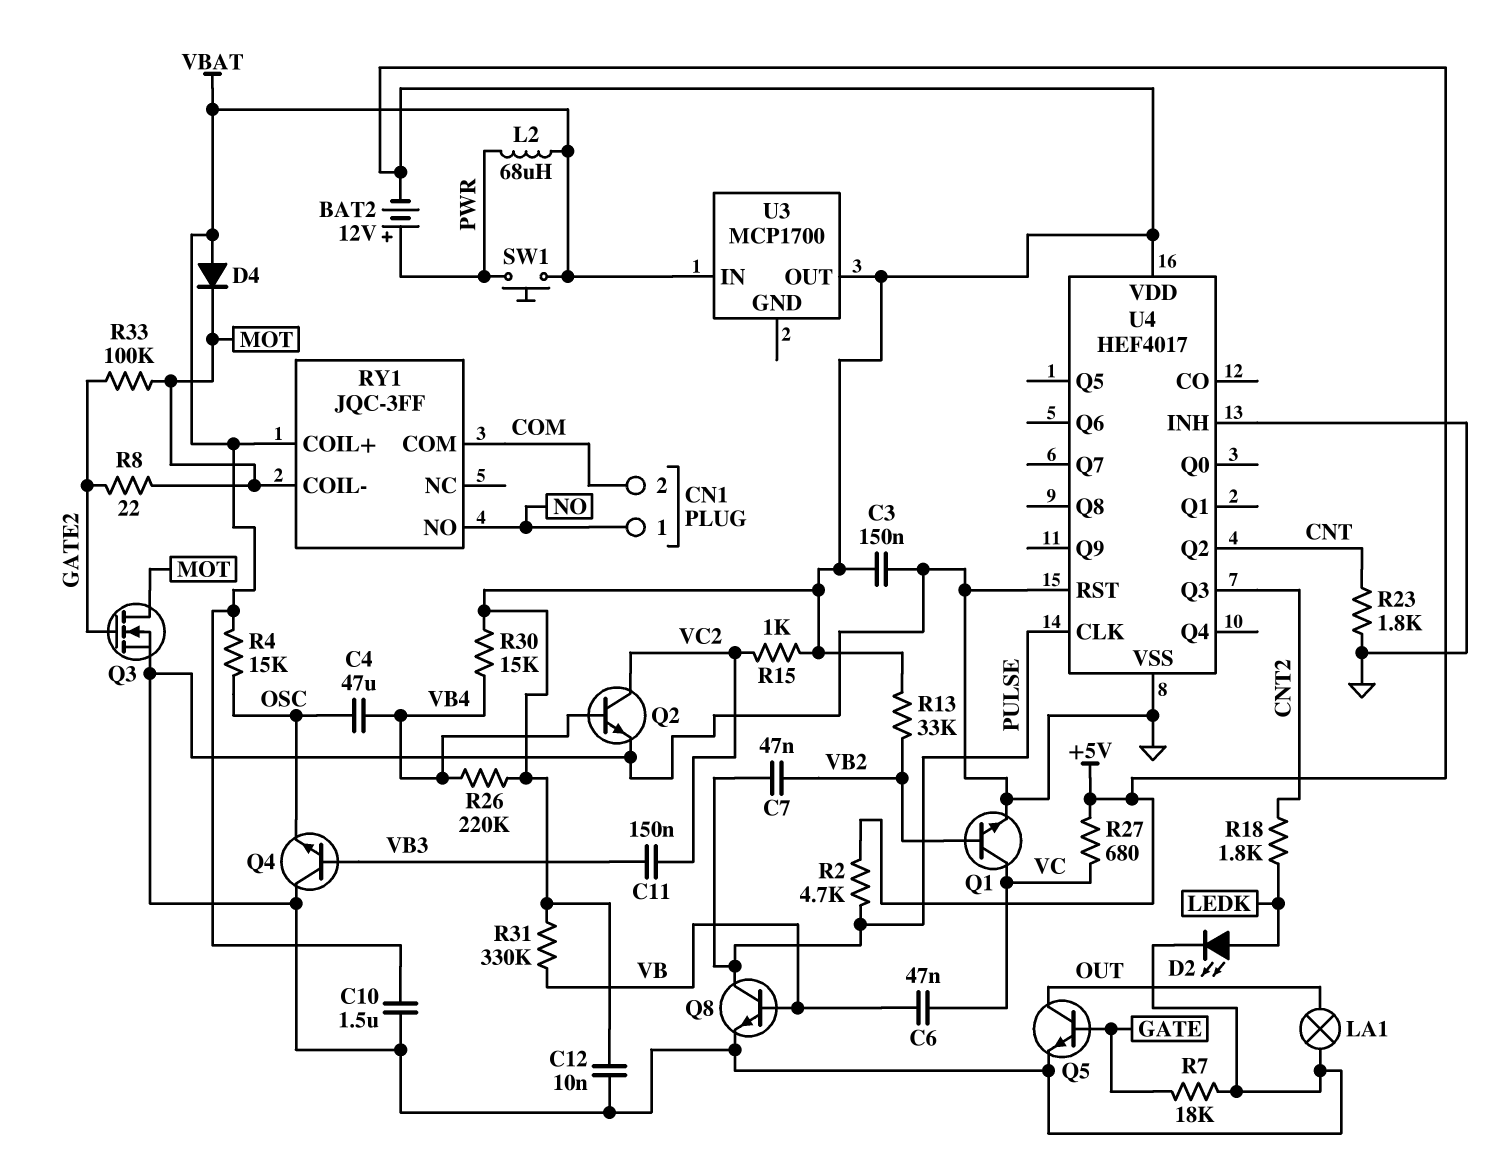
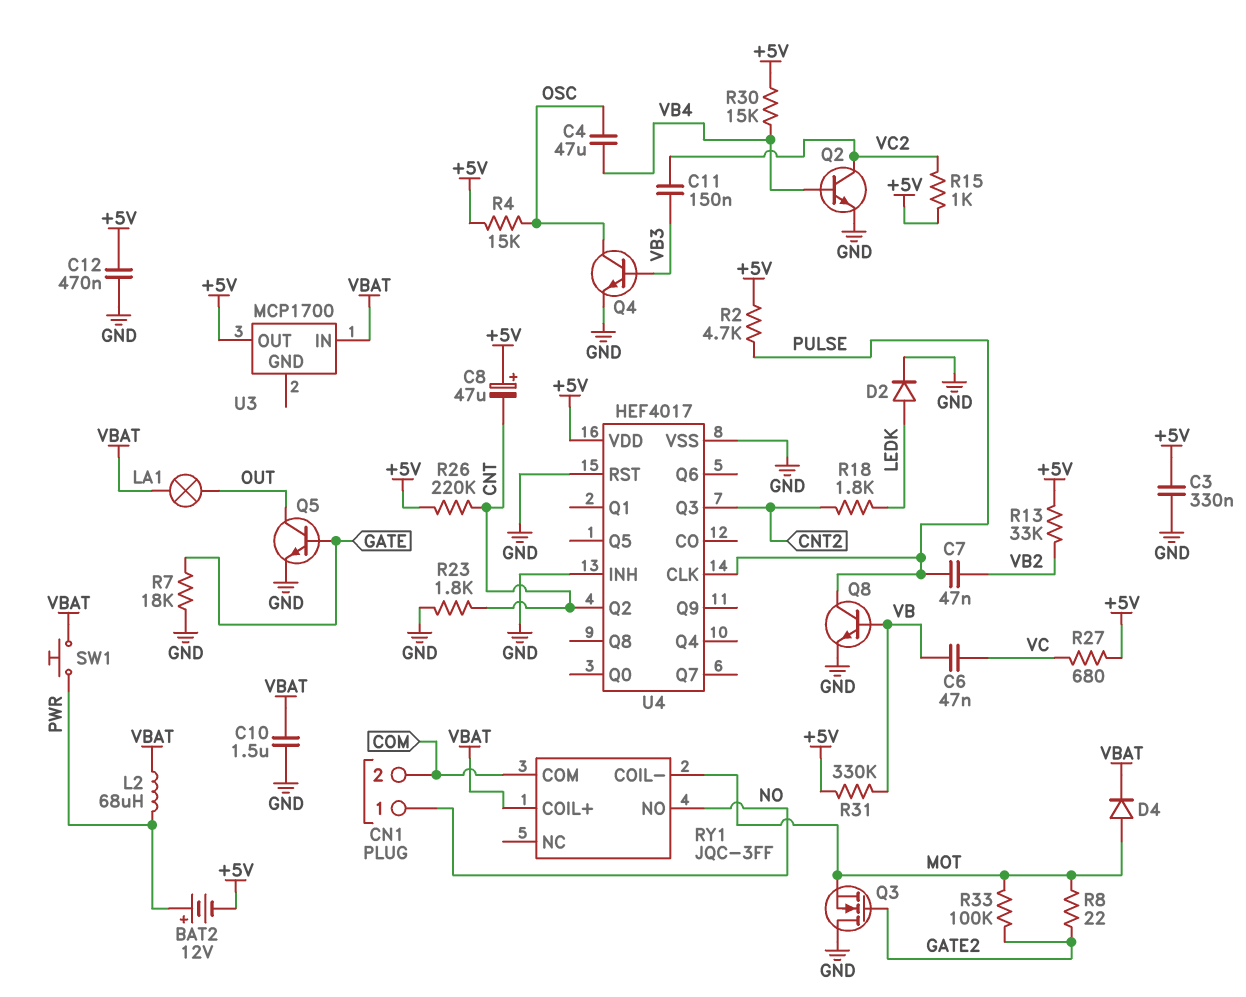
C3: 150nF (+5V, GND) -> 330nF (+5V, GND)
C8: none -> 47uF (plus +5V, minus CNT)
C12: 10nF (+5V, GND) -> 470nF (+5V, GND)
D2: LED (A LEDK, K GND) -> diode (A LEDK, K GND)
D4: diode (A VBAT, K MOT) -> diode (A MOT, K VBAT)
LA1: lamp (GND, OUT) -> lamp (OUT, VBAT)
Q1: NPN (B VB2, C VC, E GND) -> none
Q3: NMOS (G GATE2, D MOT, S GND) -> NMOS (G GATE2, D GND, S MOT)
Q4: NPN (B VB3, C GND, E OSC) -> NPN (B VB3, C OSC, E GND)
R4: 15k (OSC, VBAT) -> 15k (+5V, OSC)
R26: 220k (+5V, VB4) -> 220k (+5V, CNT)

